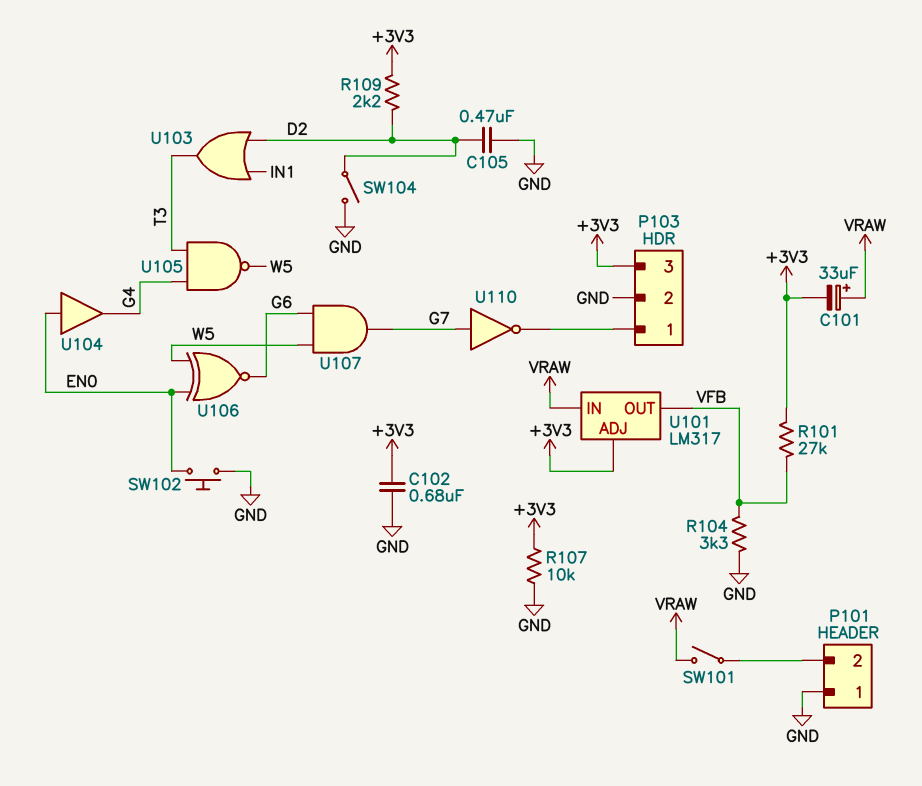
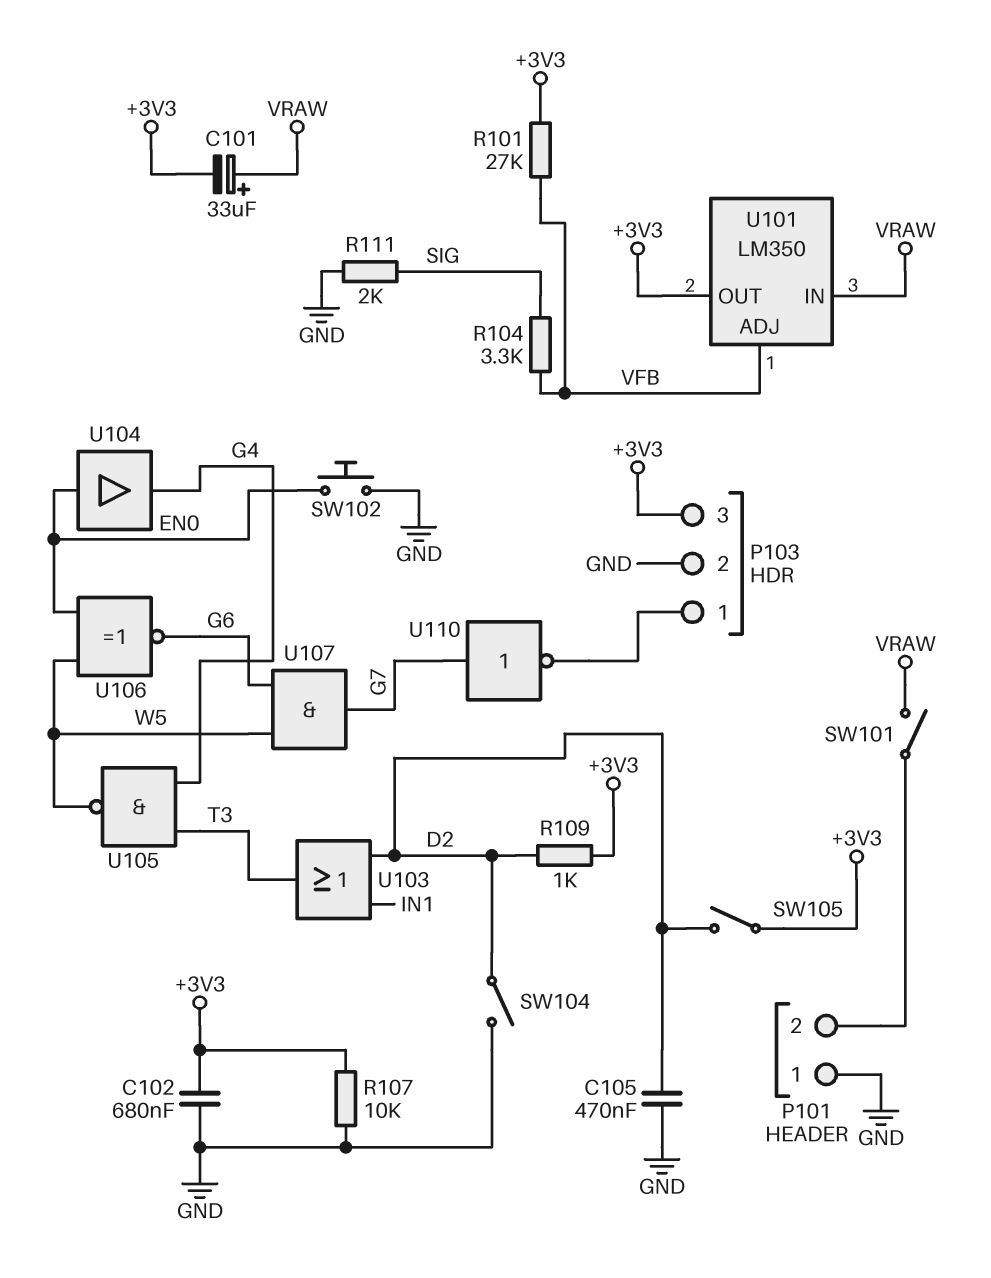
R104: 3.3k (GND, VFB) -> 3.3k (SIG, VFB)
R109: 2.2k (+3V3, D2) -> 1k (+3V3, D2)
R111: none -> 2k (GND, SIG)
SW105: none -> switch (+3V3, D2)
U101: LM317 -> LM350
U101 pin ADJ: +3V3 -> VFB
U101 pin OUT: VFB -> +3V3

